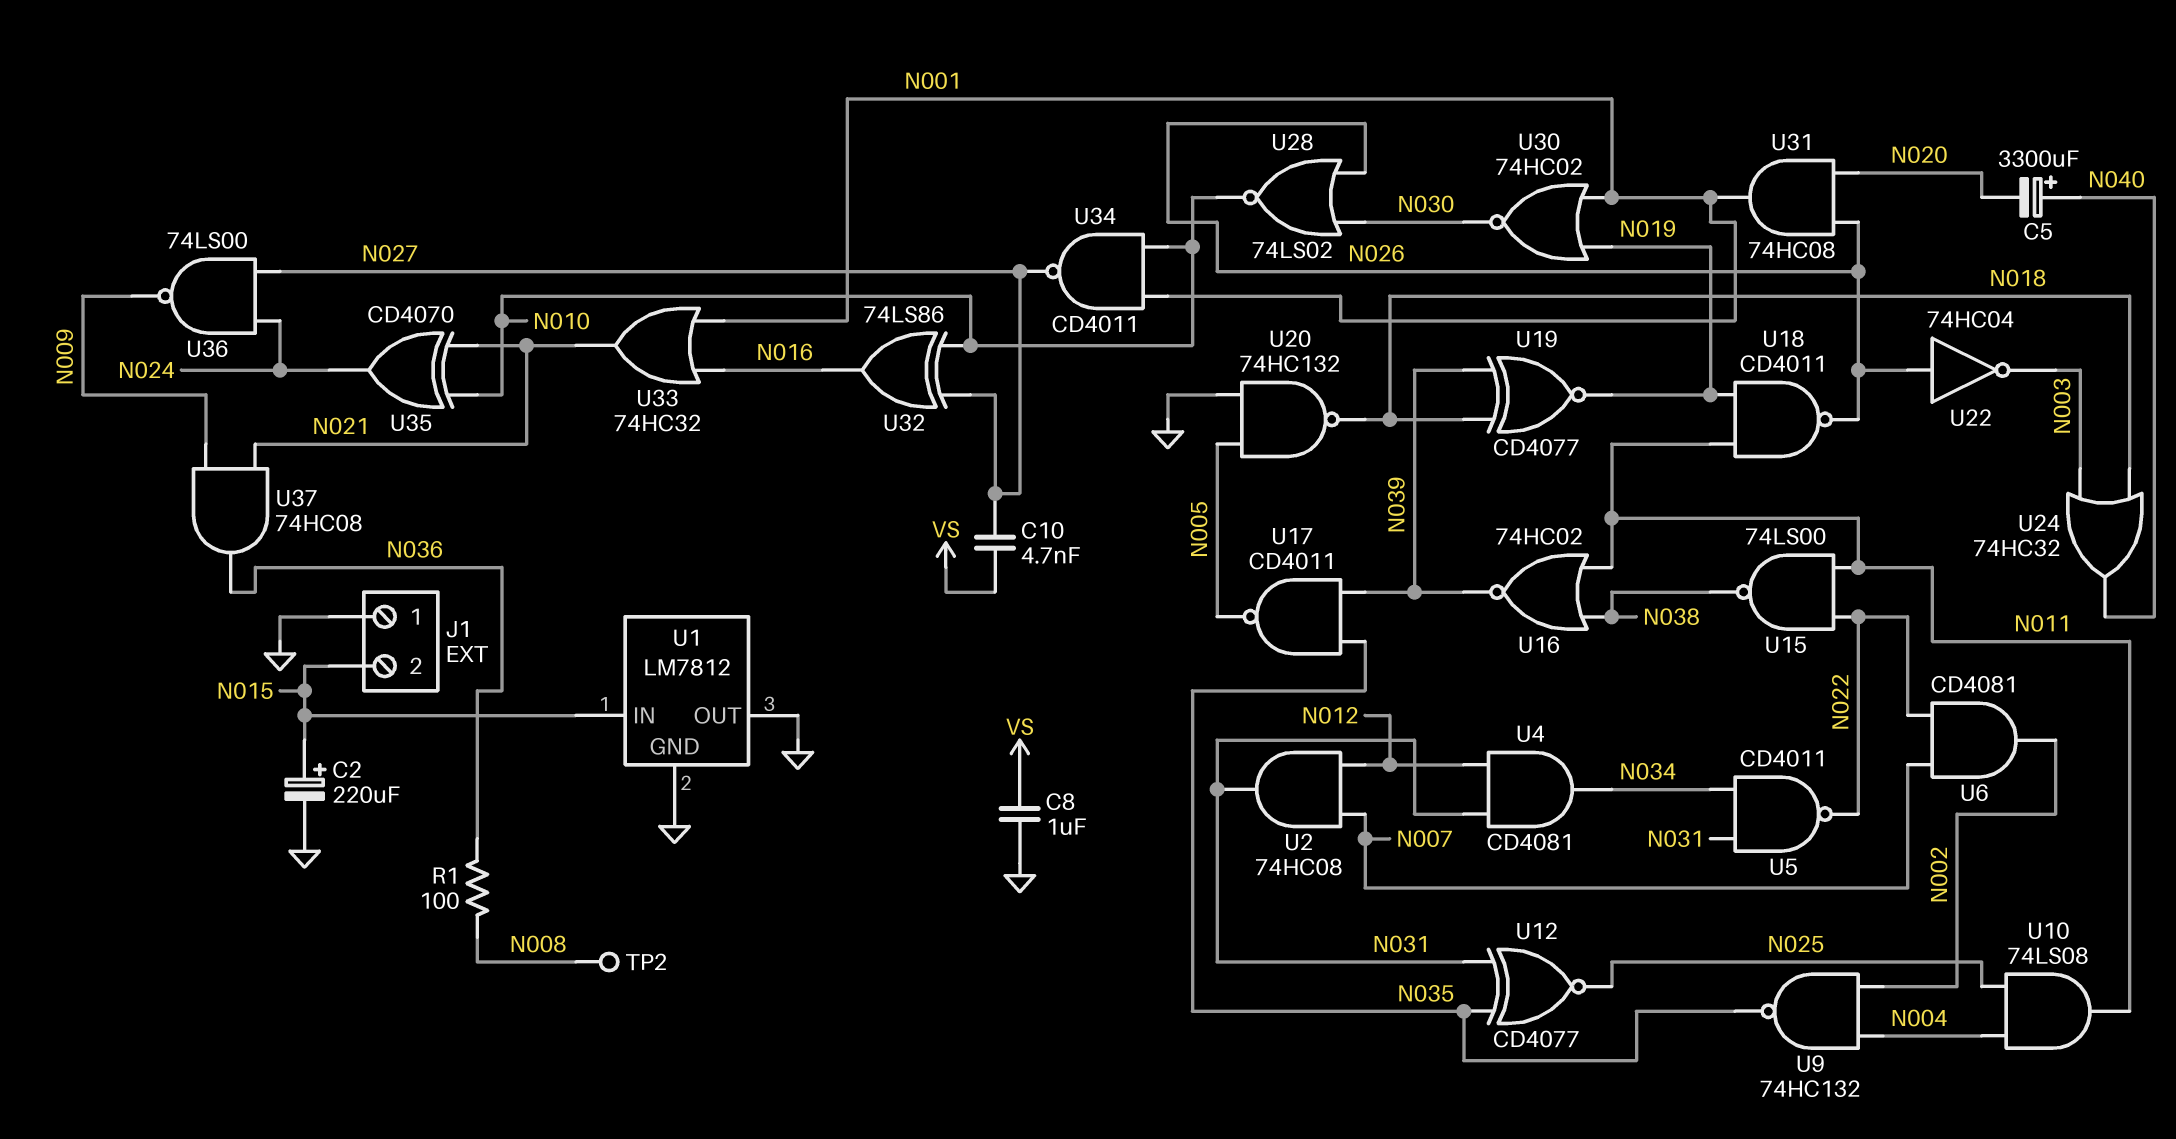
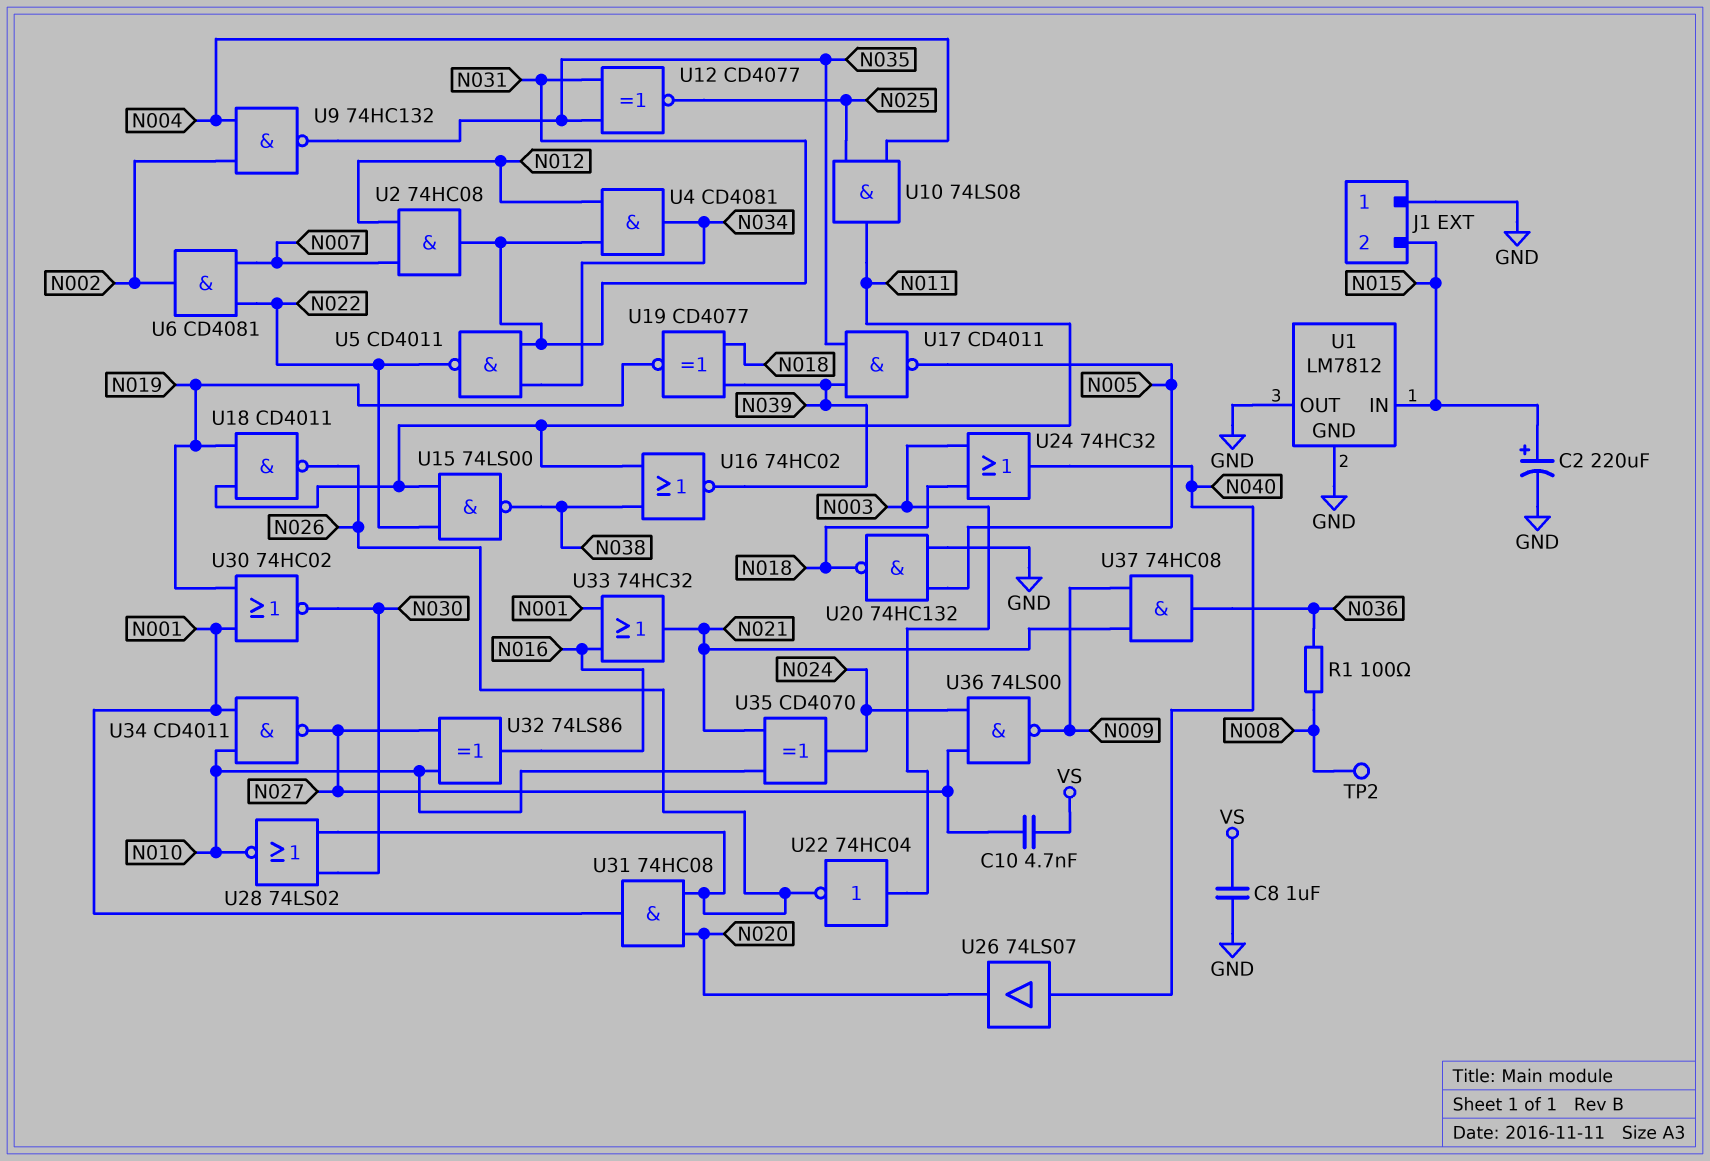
C5: 3300uF (plus N040, minus N020) -> none
U22: NOT 74HC04 (in N026, out N003) -> NOT 74HC04 (in N003, out N026)
U26: none -> buffer 74LS07 (in N040, out N020)

